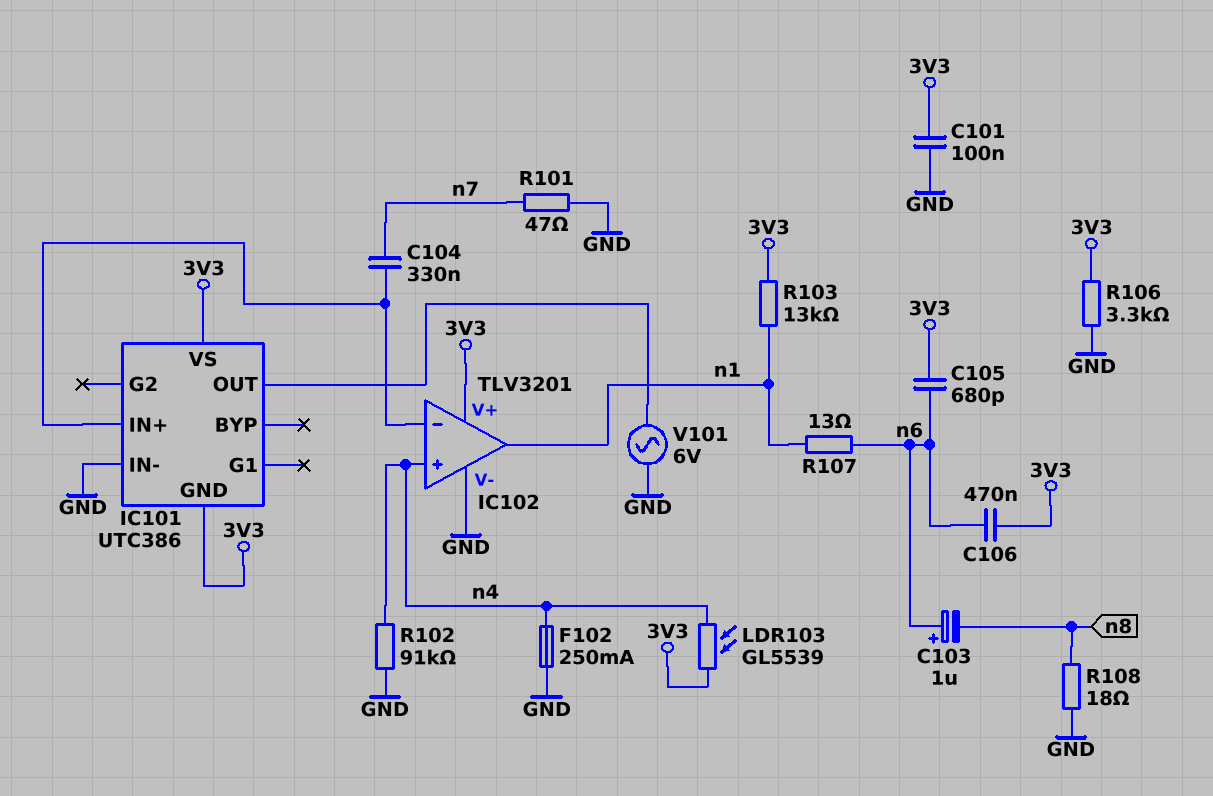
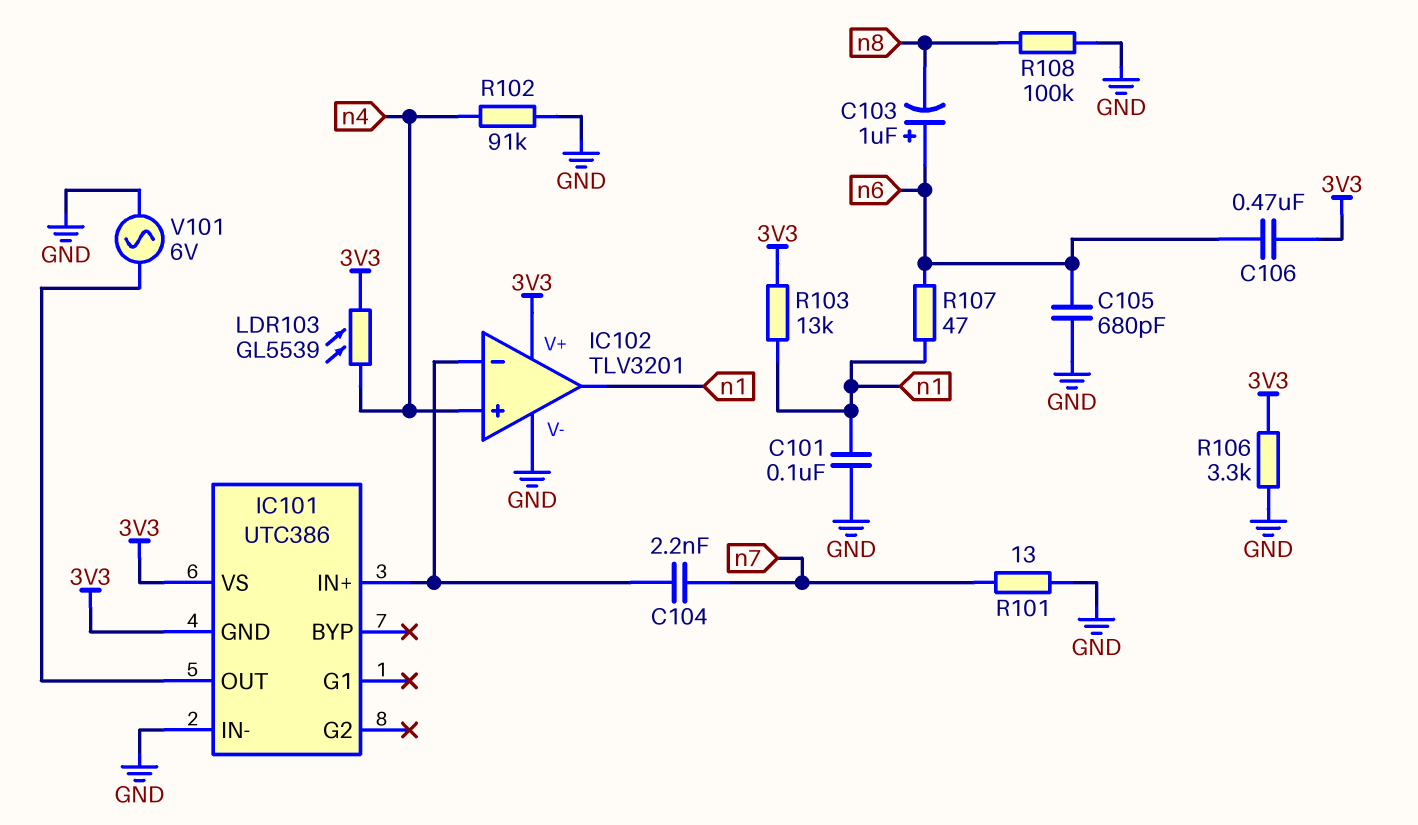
C101: 100nF (3V3, GND) -> 100nF (GND, n1)
C104: 330nF (IC101/IN+, n7) -> 2.2nF (IC101/IN+, n7)
C105: 680pF (3V3, n6) -> 680pF (GND, n6)
F102: 250mA (GND, n4) -> none
R101: 47 (GND, n7) -> 13 (GND, n7)
R107: 13 (n1, n6) -> 47 (n1, n6)
R108: 18 (GND, n8) -> 100k (GND, n8)

